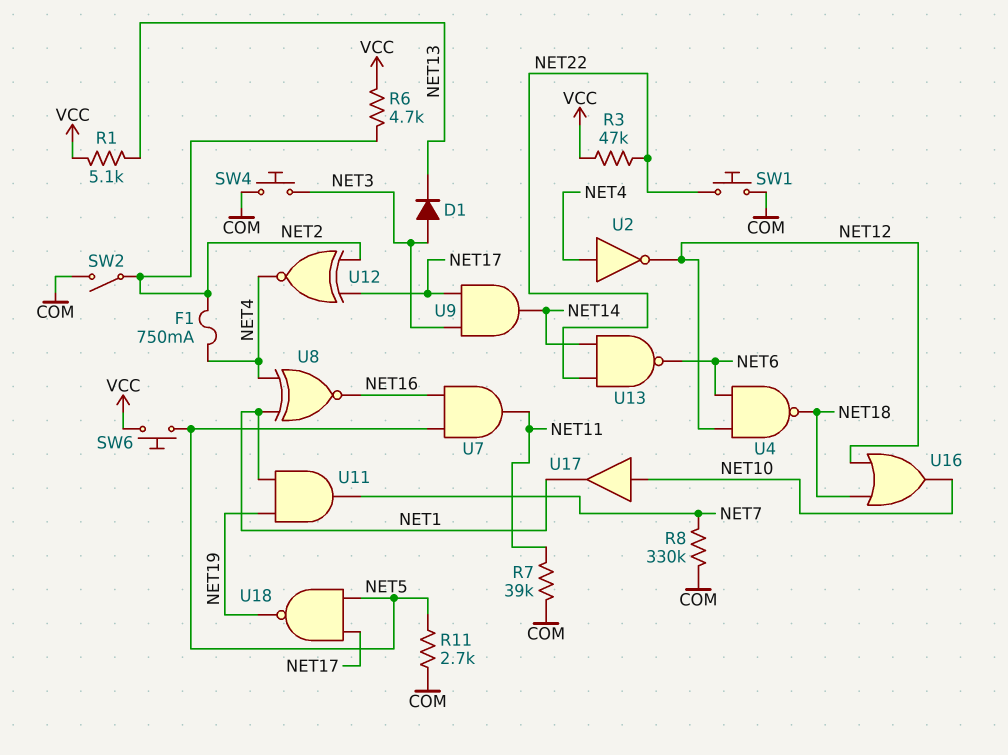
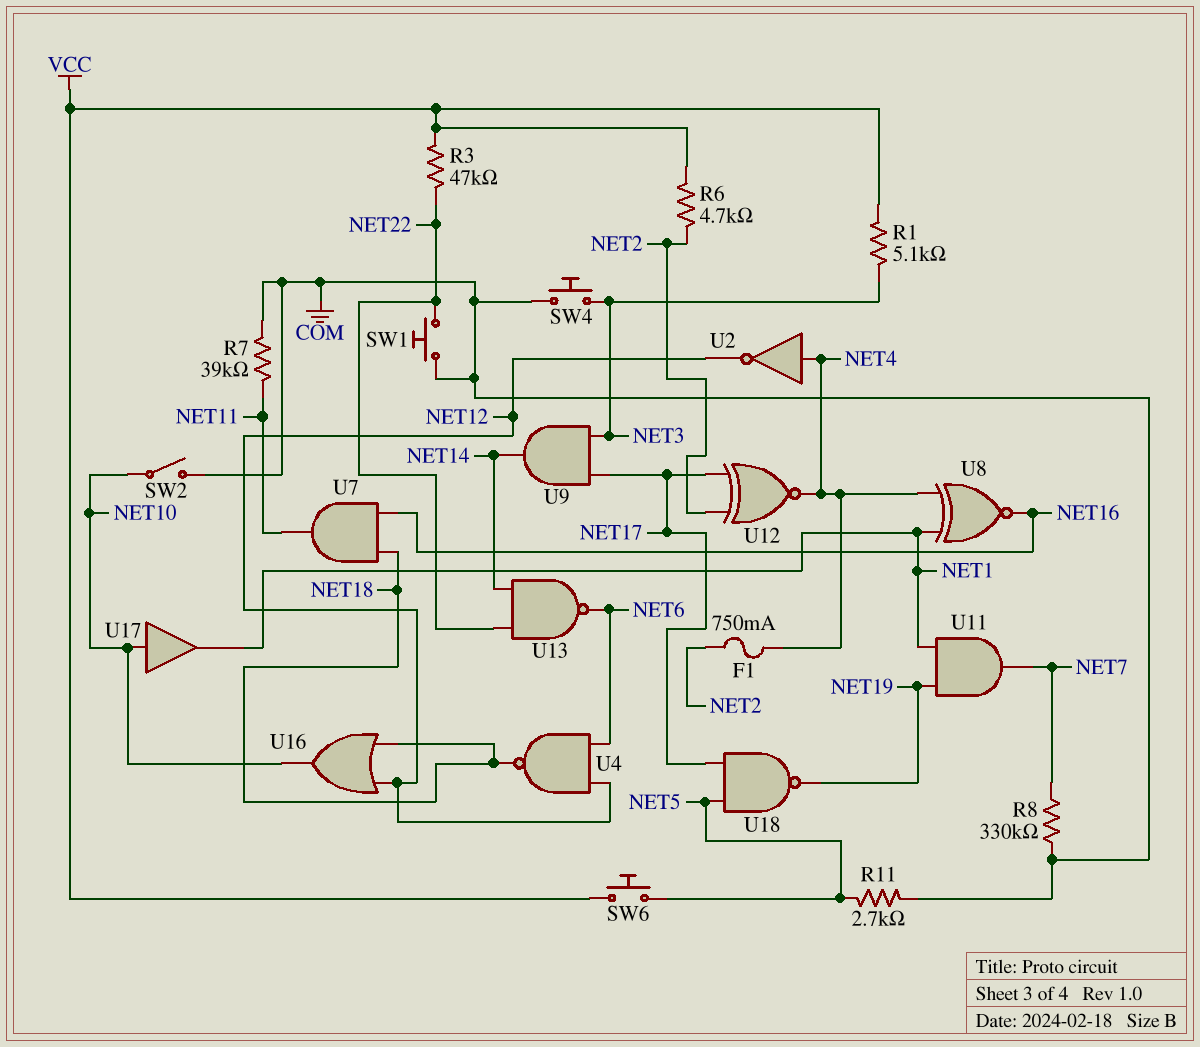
D1: diode (A NET3, K NET13) -> none
R1: 5.1k (NET13, VCC) -> 5.1k (NET3, VCC)
SW2: switch (COM, NET2) -> switch (COM, NET10)
U7: AND (in NET5, in NET16, out NET11) -> AND (in NET16, in NET18, out NET11)

